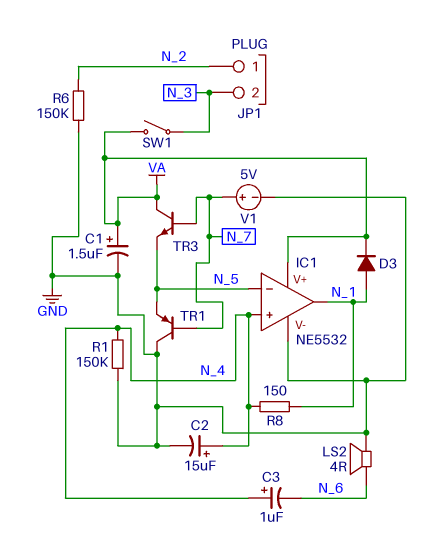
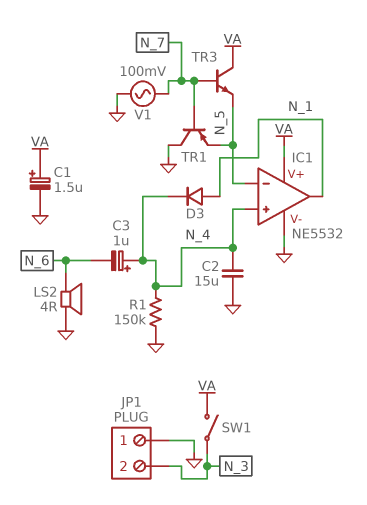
C2: 15uF (plus N_4, minus GND) -> 15uF (GND, N_4)
D3: diode (A N_1, K VA) -> diode (A N_1, K N_4)
JP1 pin 1: N_2 -> GND
R6: 150k (GND, N_2) -> none
R8: 150 (N_1, N_4) -> none
V1: 5V (plus N_7, minus GND) -> AC 100mV (GND, N_7)

